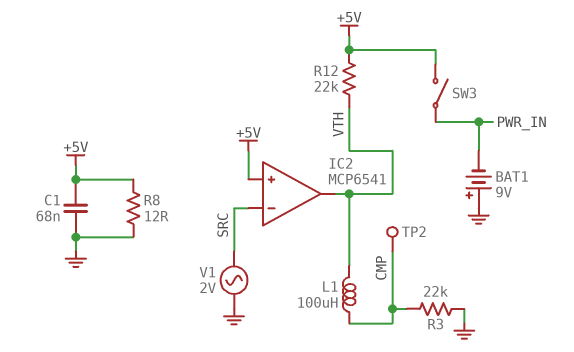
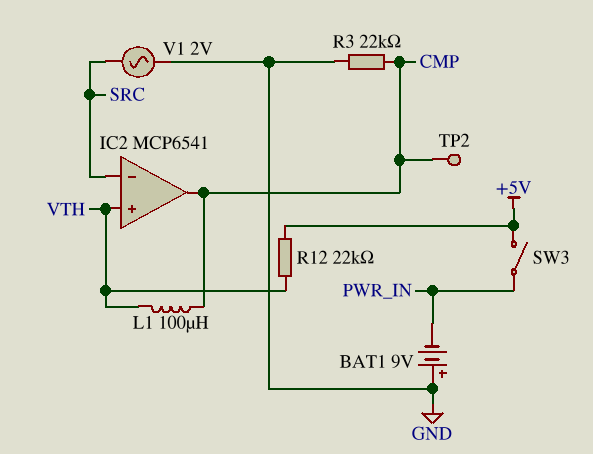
C1: 68nF (+5V, GND) -> none
IC2 pin in+: +5V -> VTH
IC2 pin out: VTH -> CMP
R8: 12 (+5V, GND) -> none

